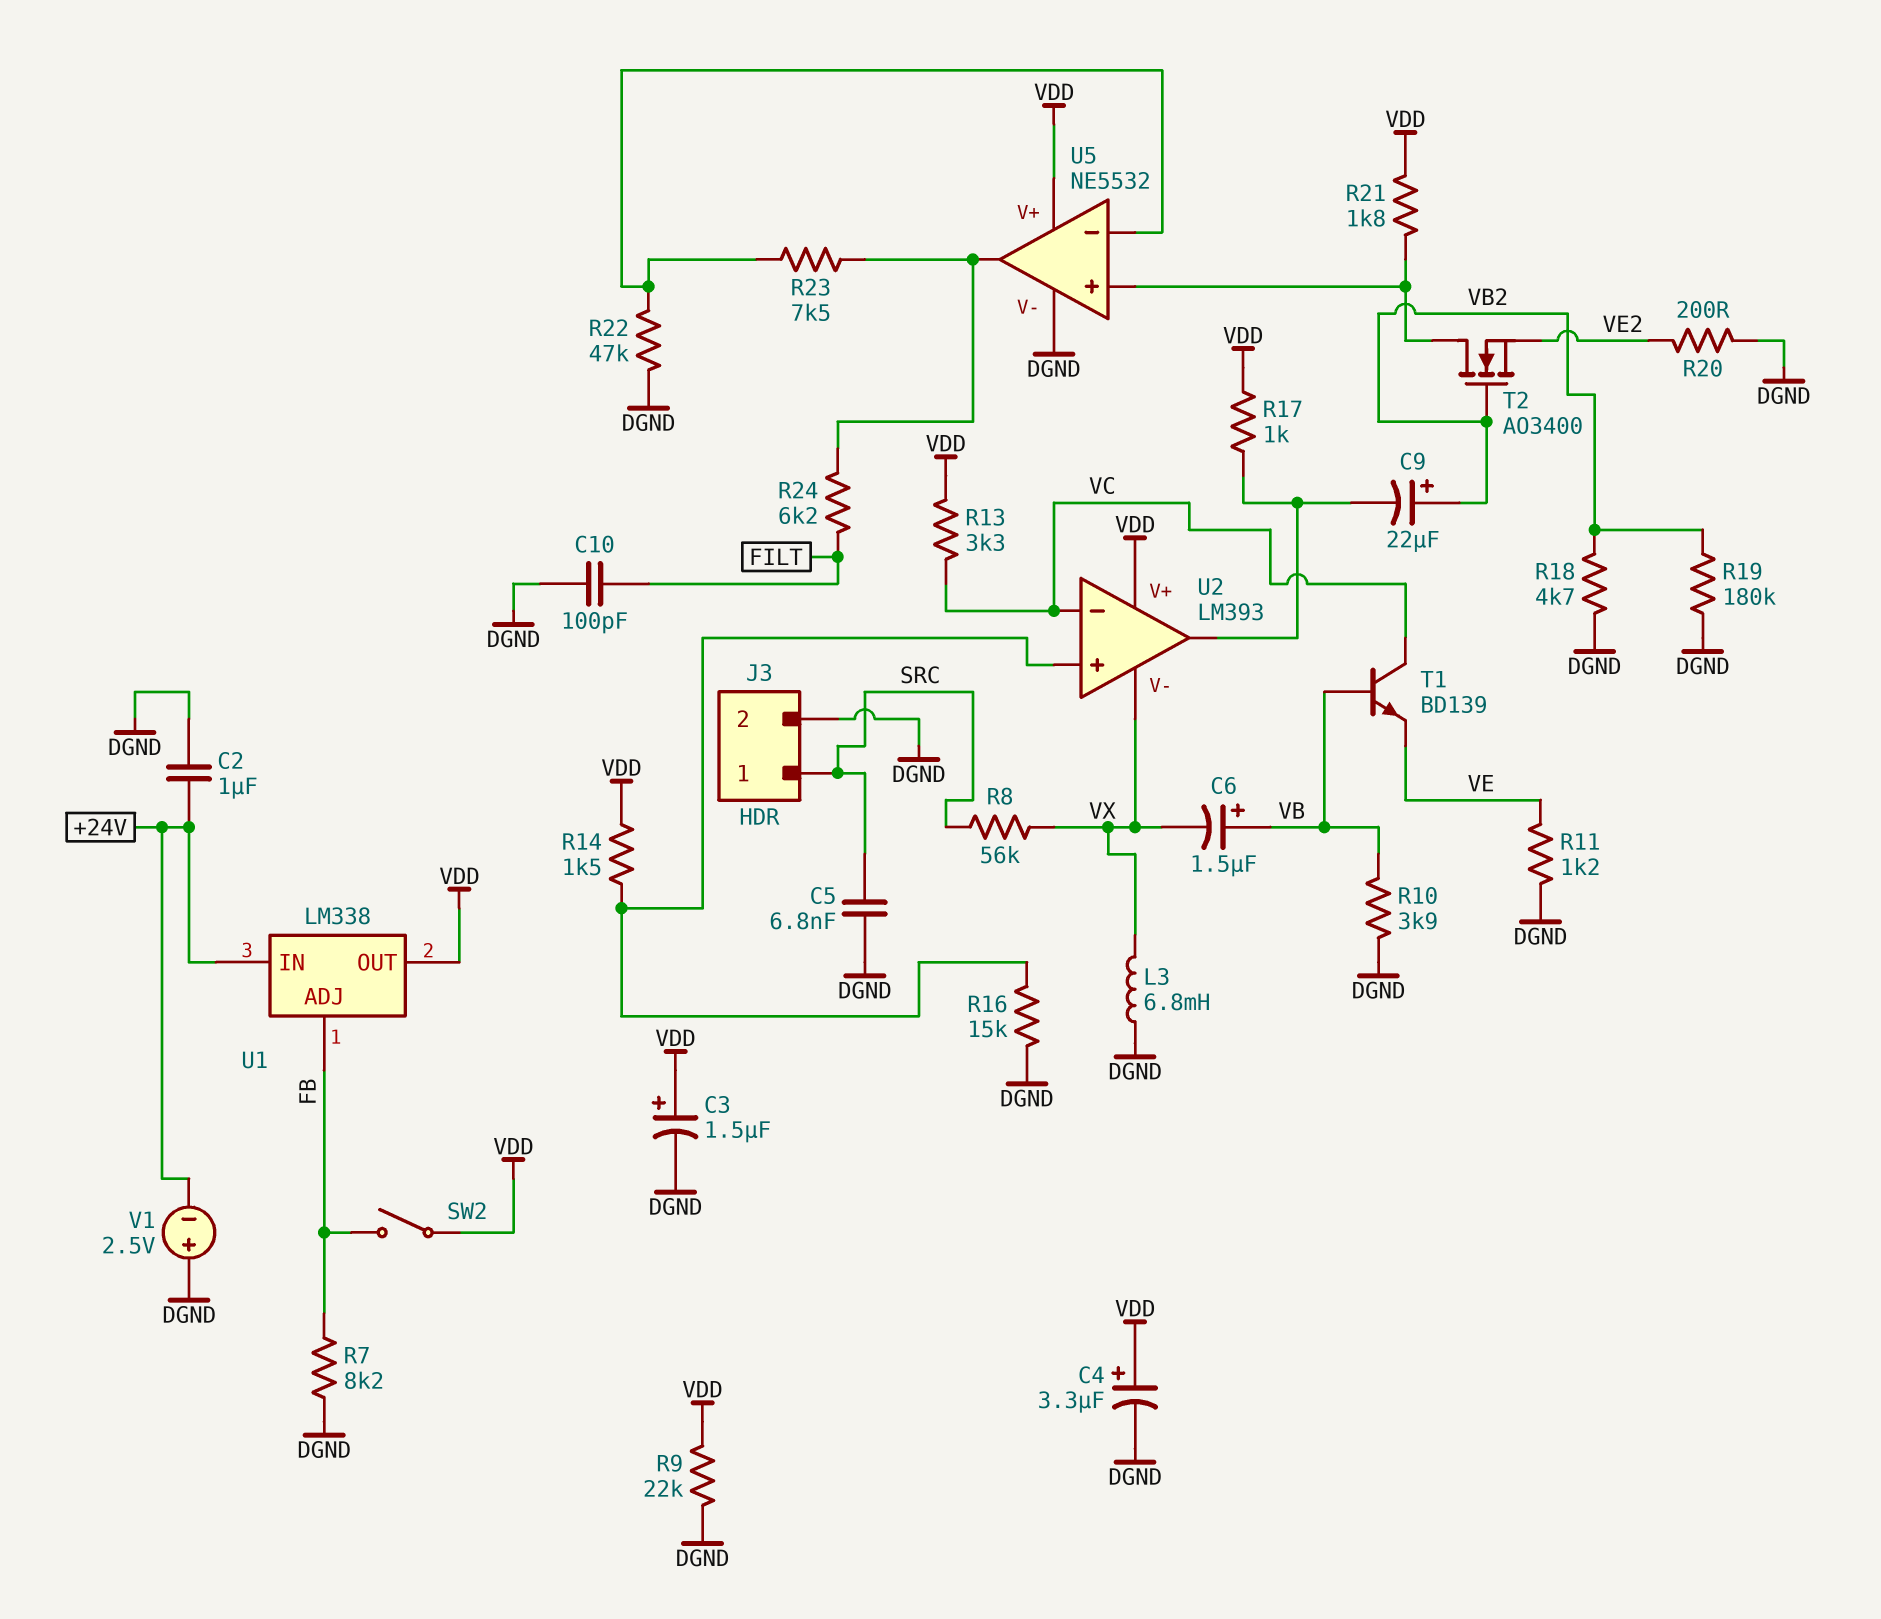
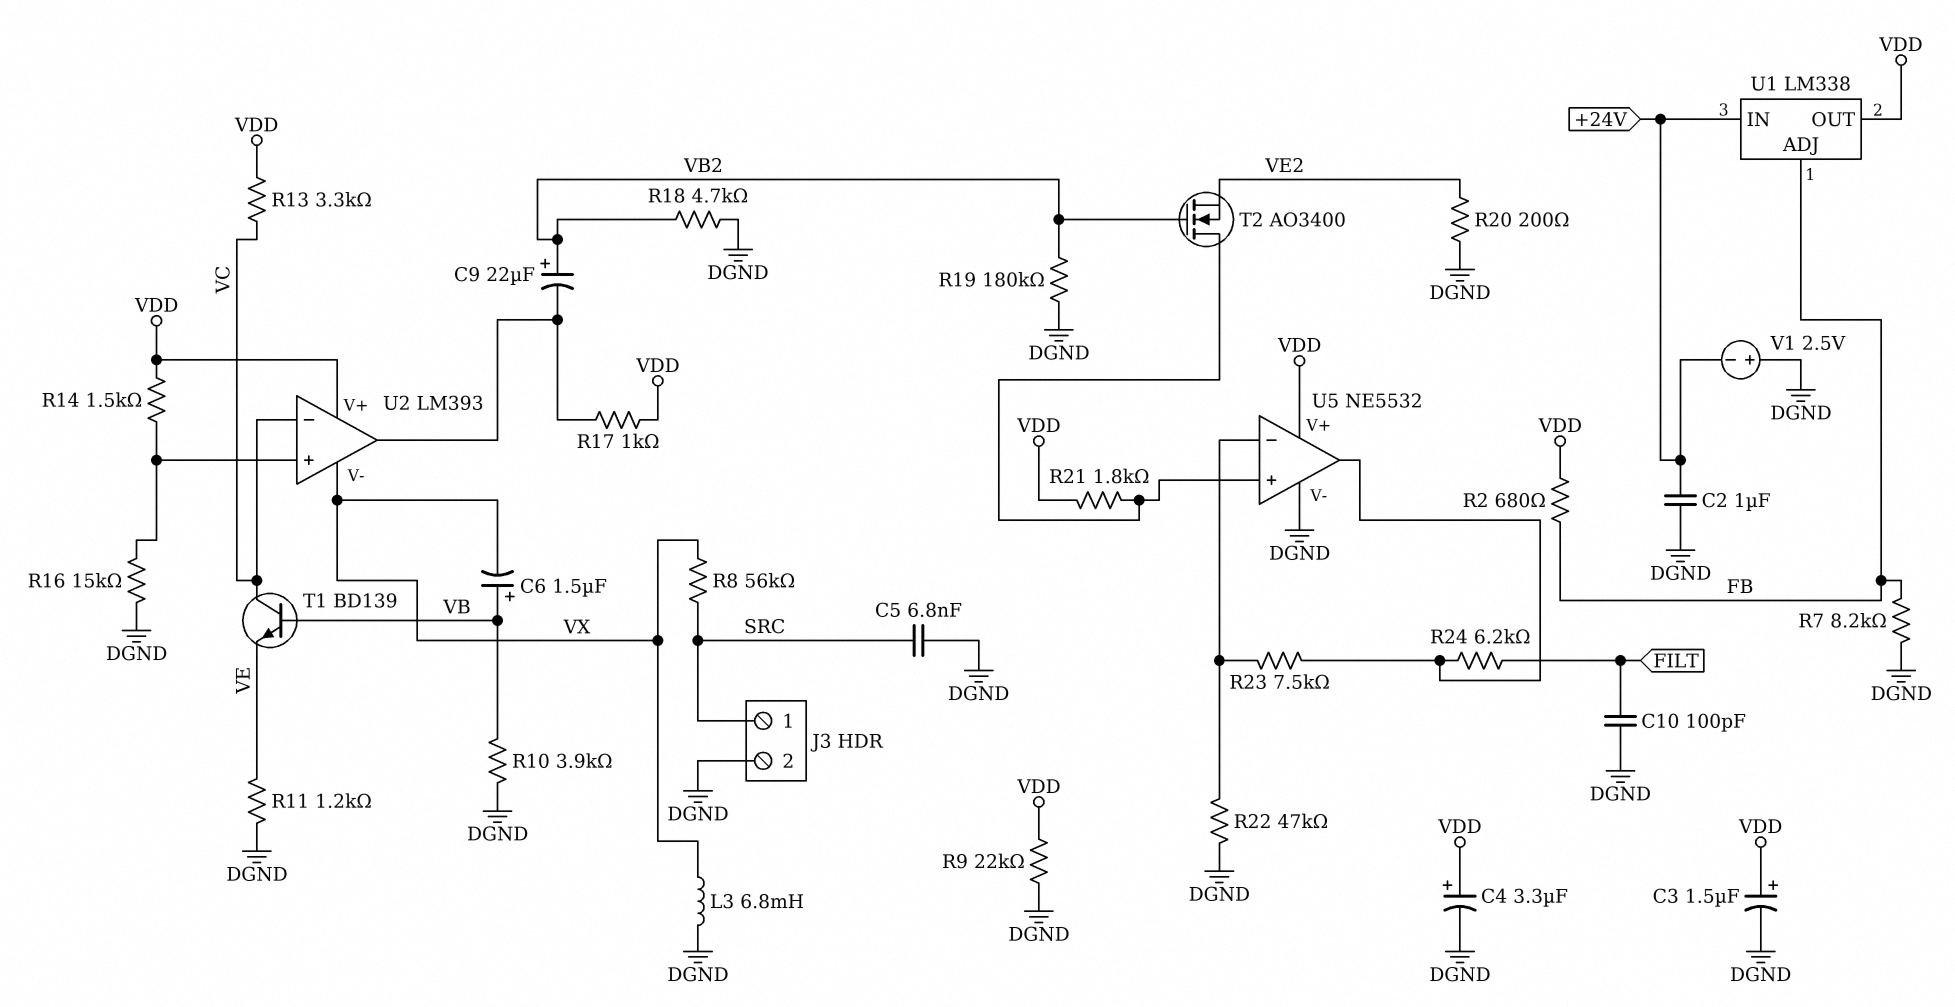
R2: none -> 680 (FB, VDD)
SW2: switch (FB, VDD) -> none

